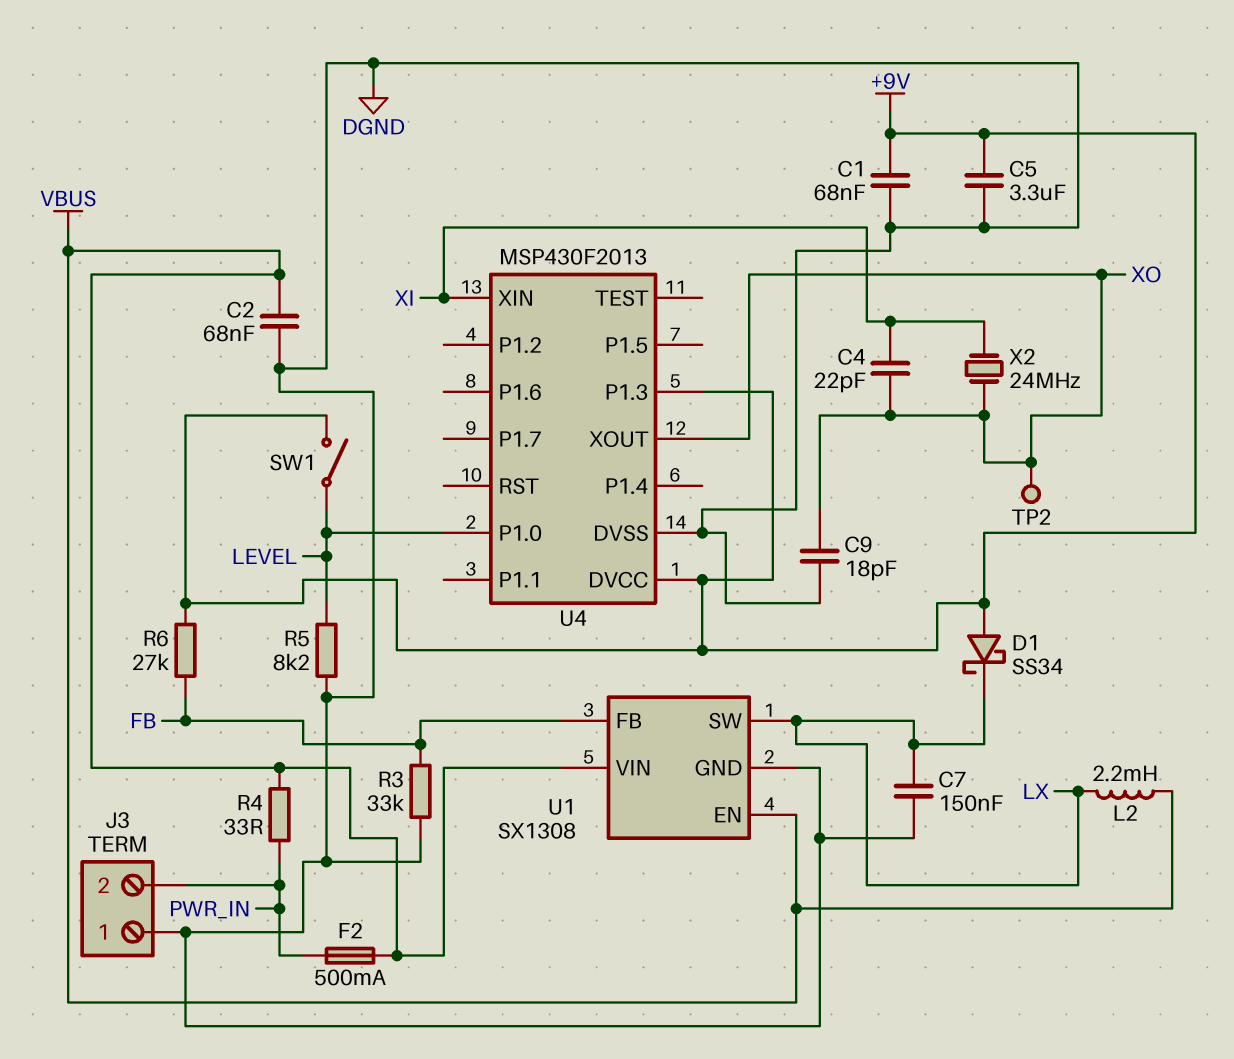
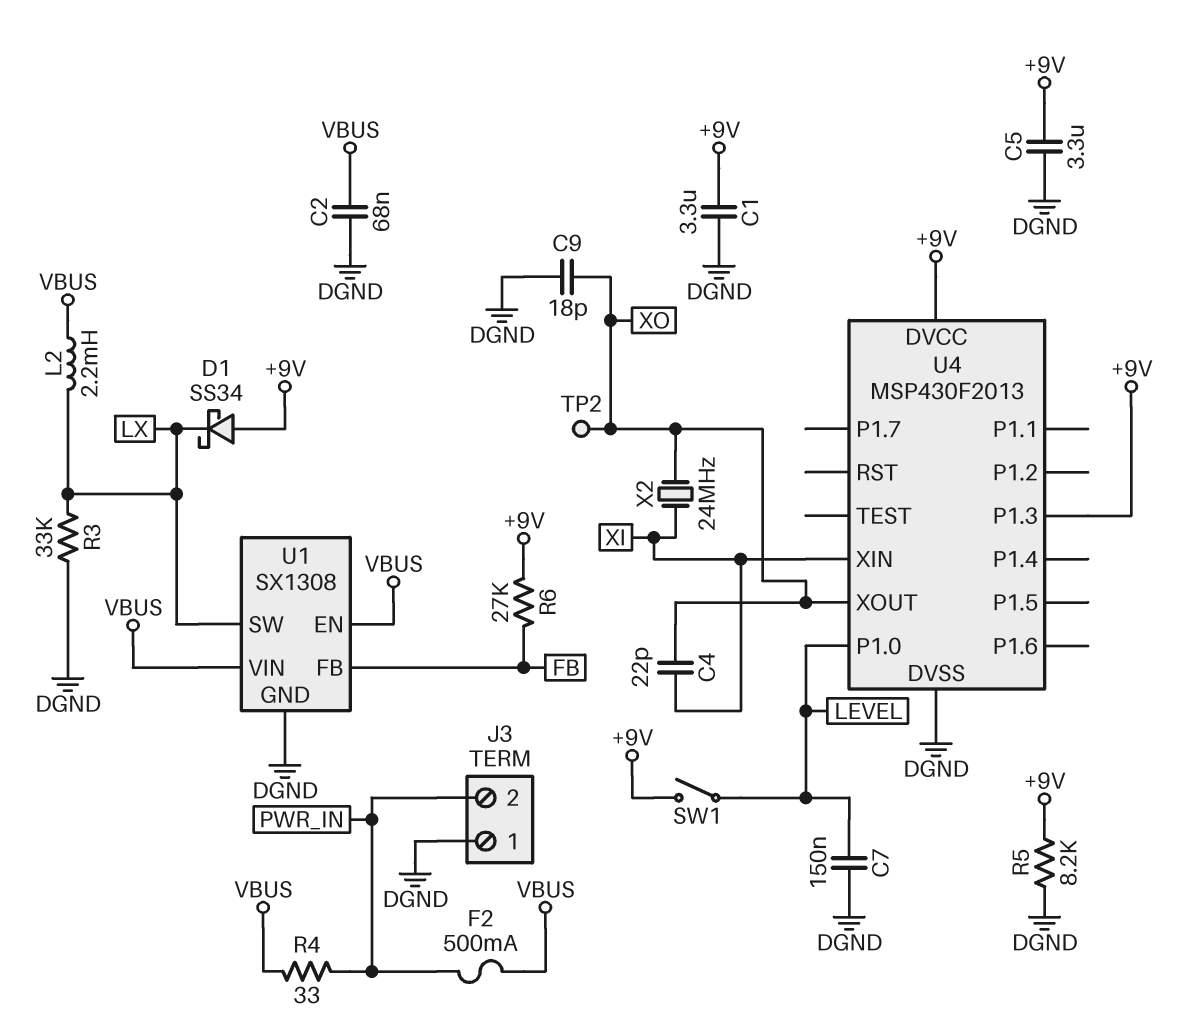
C1: 68nF (+9V, DGND) -> 3.3uF (+9V, DGND)
C7: 150nF (DGND, LX) -> 150nF (DGND, LEVEL)
R3: 33k (DGND, FB) -> 33k (DGND, LX)
R5: 8.2k (DGND, LEVEL) -> 8.2k (+9V, DGND)

